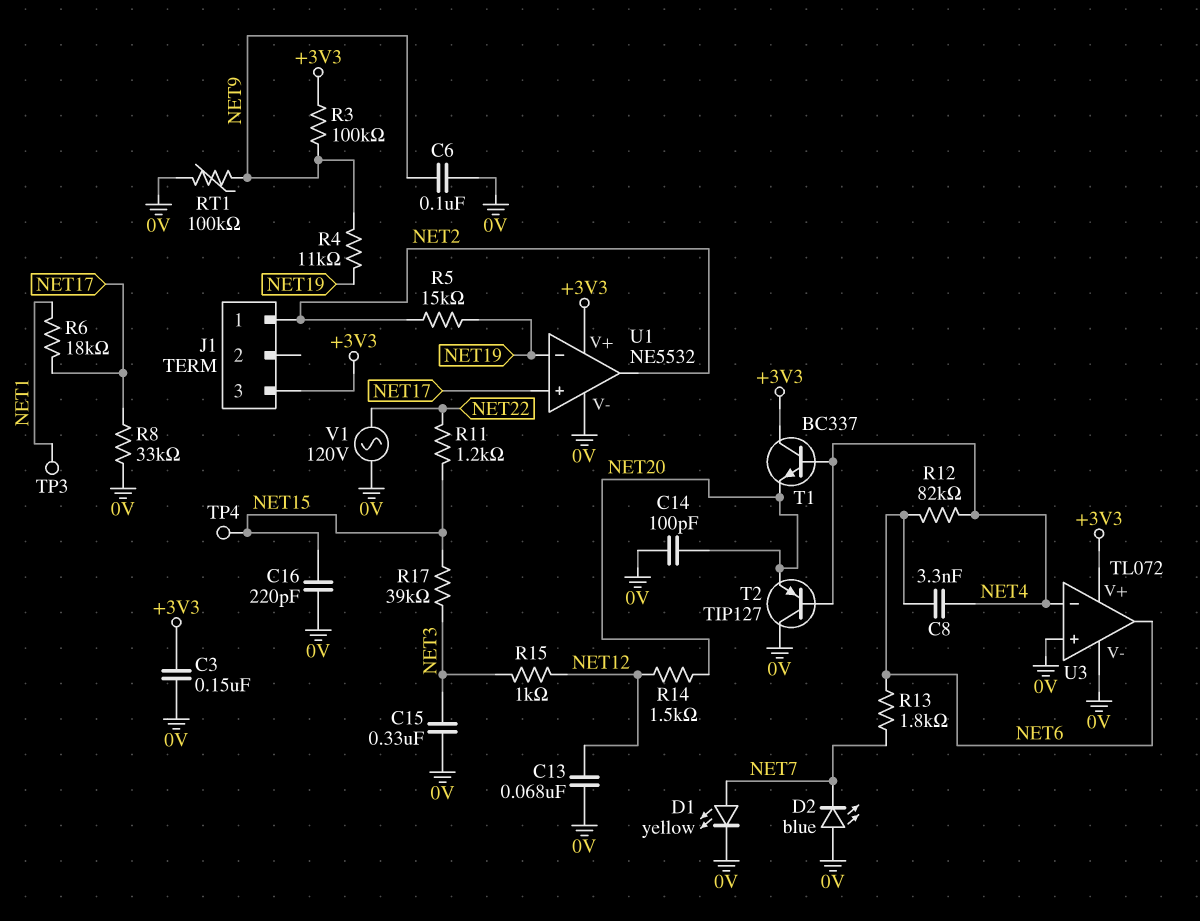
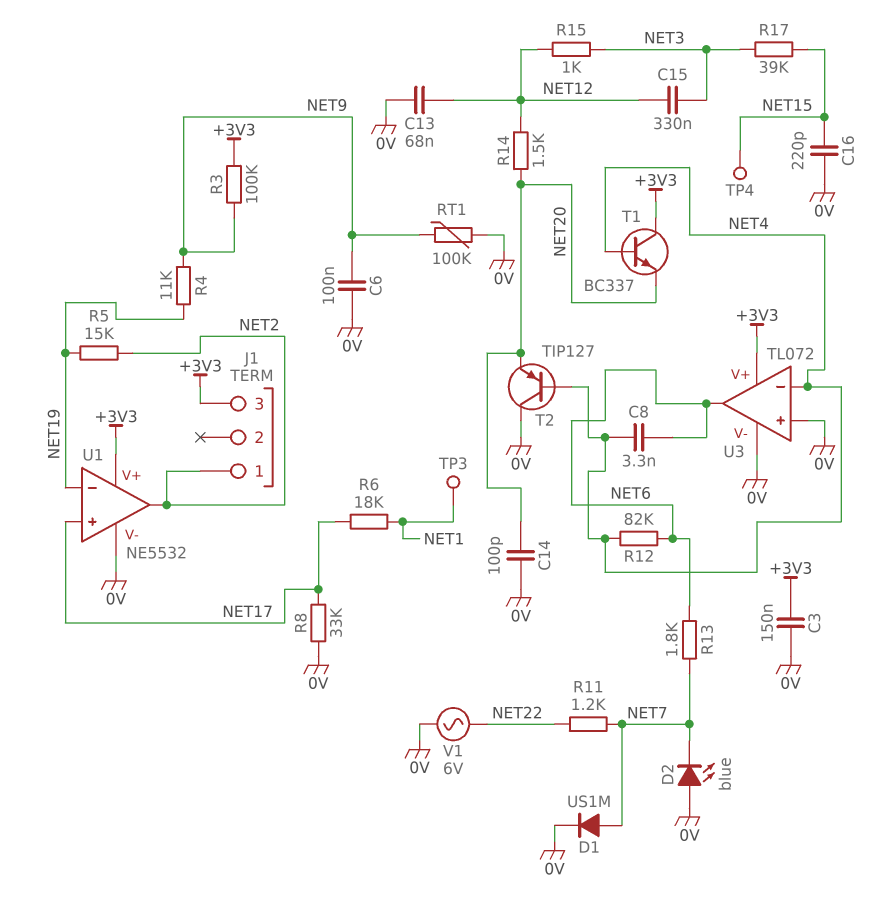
C15: 330nF (0V, NET3) -> 330nF (NET3, NET12)
D1: LED yellow (A NET7, K 0V) -> diode US1M (A NET7, K 0V)
R11: 1.2k (NET15, NET22) -> 1.2k (NET7, NET22)
V1: AC 120V (0V, NET22) -> AC 6V (0V, NET22)

